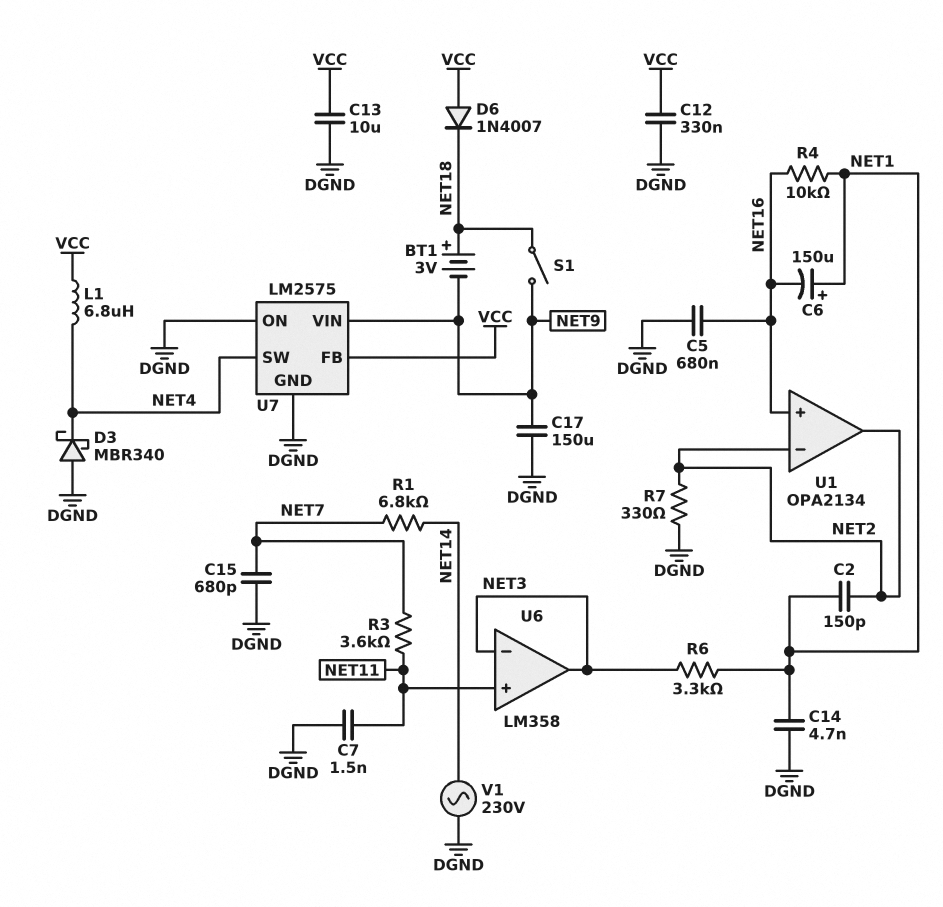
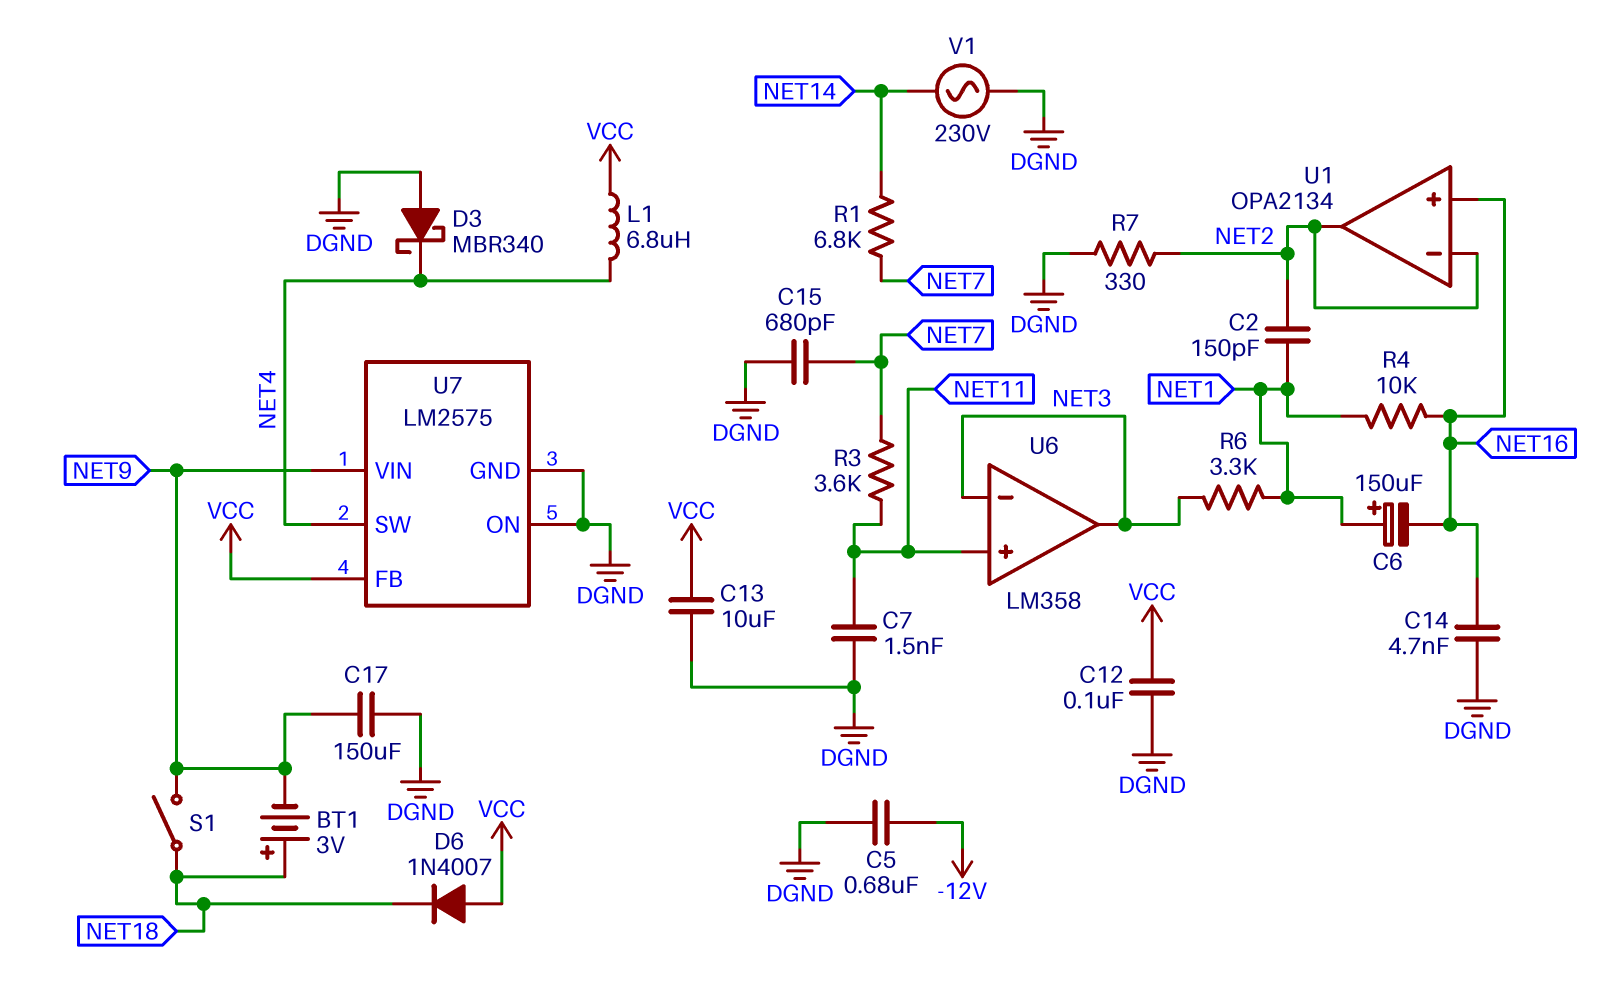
C5: 680nF (DGND, NET16) -> 680nF (-12V, DGND)
C12: 330nF (DGND, VCC) -> 100nF (DGND, VCC)
C14: 4.7nF (DGND, NET1) -> 4.7nF (DGND, NET16)

